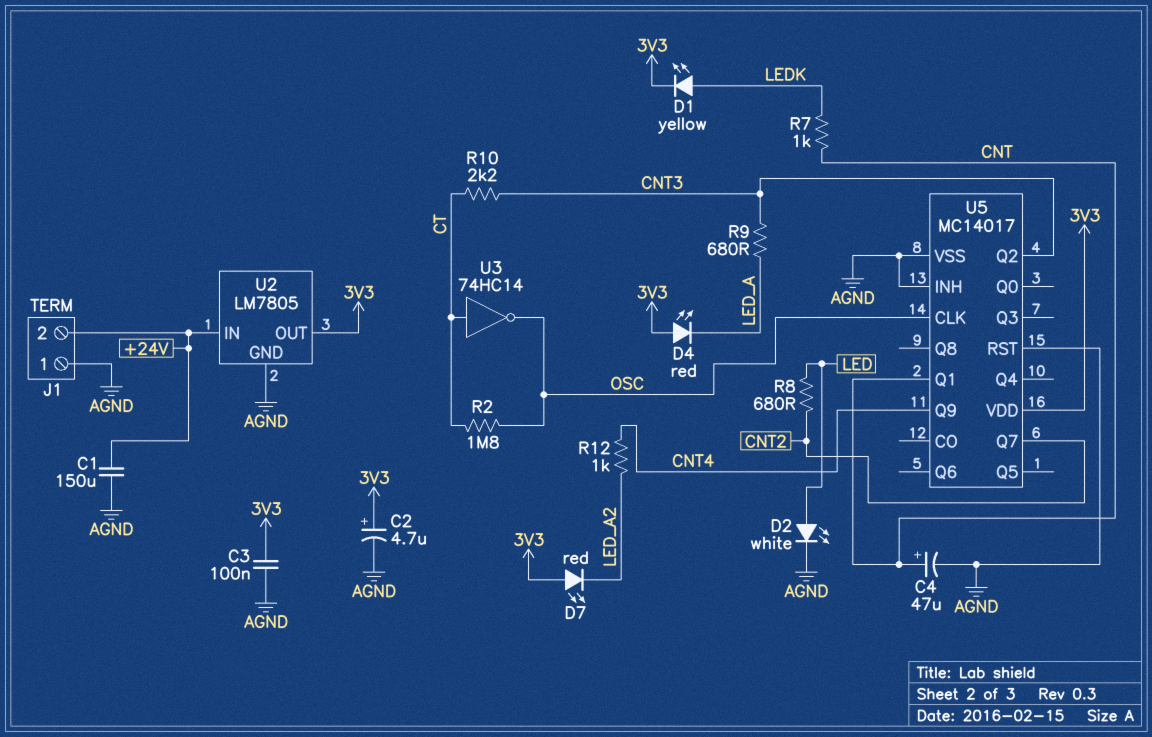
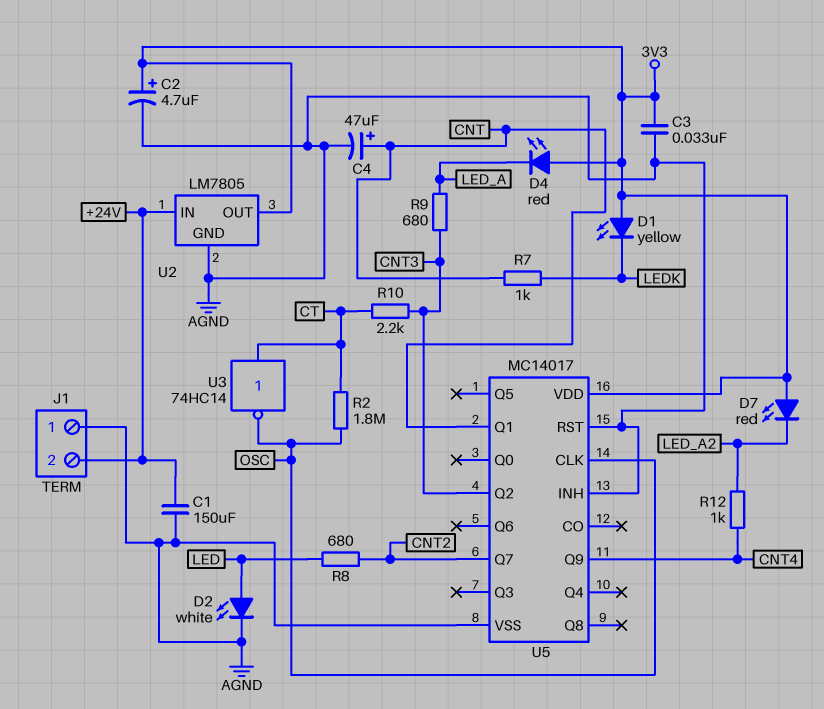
C3: 100nF (3V3, AGND) -> 33nF (3V3, AGND)
D1: LED yellow (A LEDK, K 3V3) -> LED yellow (A 3V3, K LEDK)

